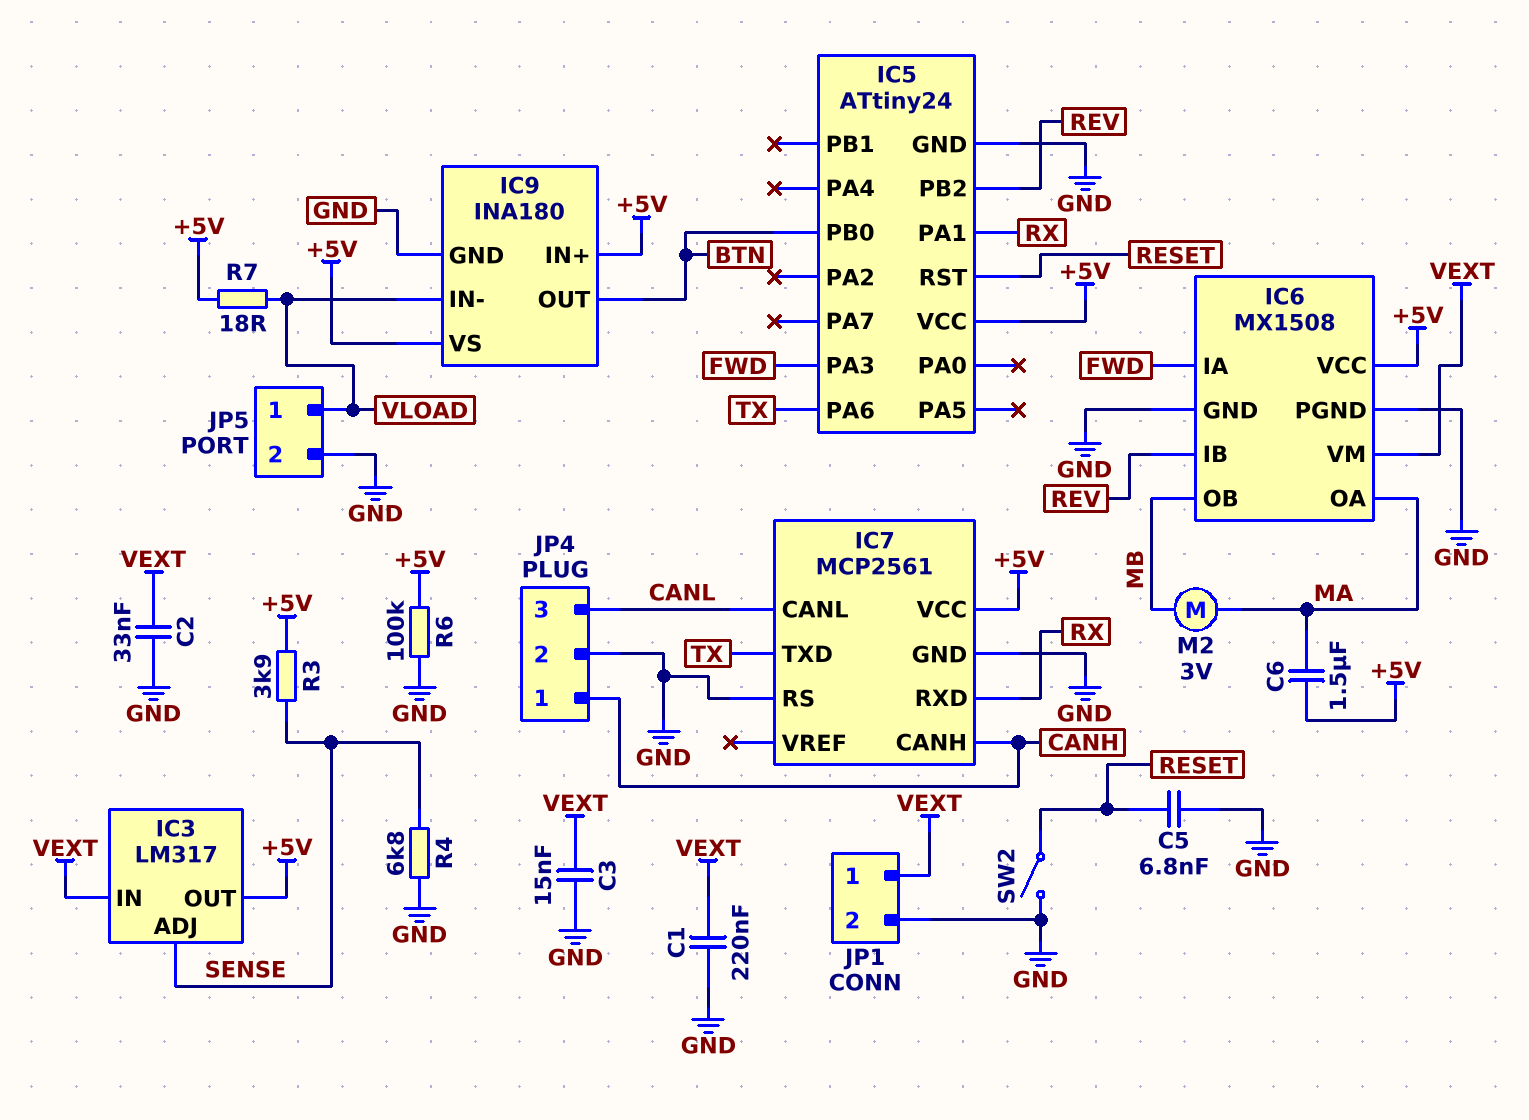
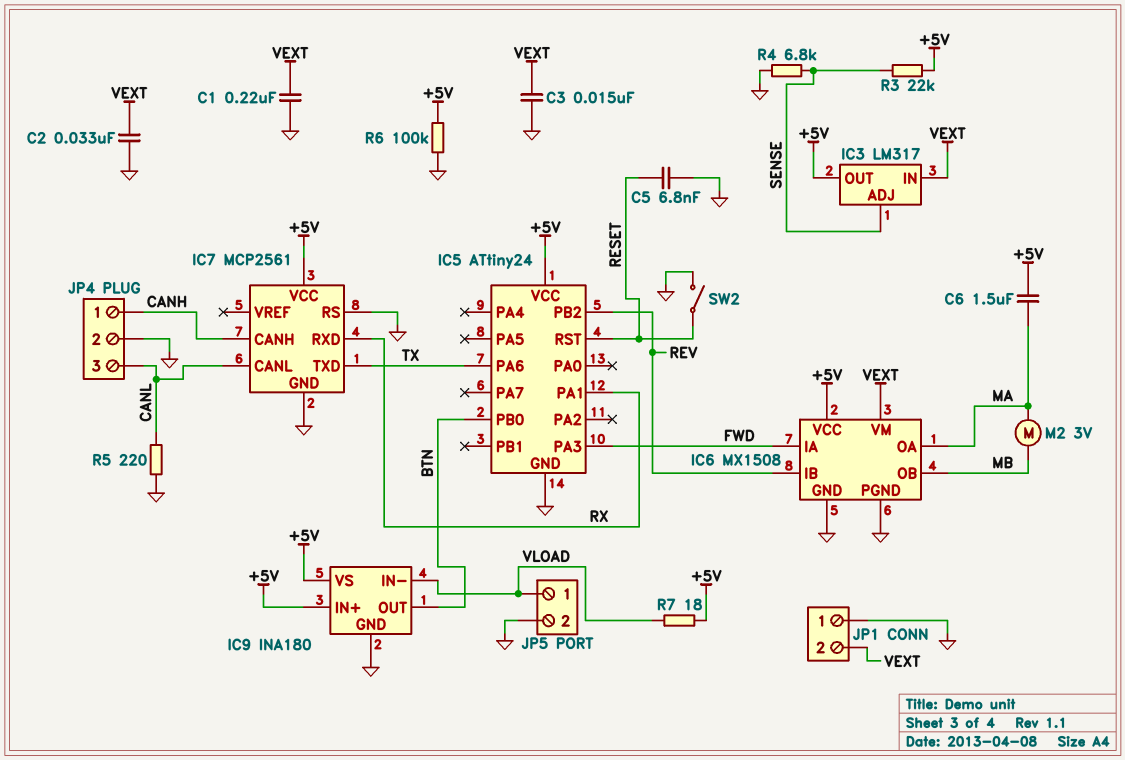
JP1 pin 1: VEXT -> GND
JP1 pin 2: GND -> VEXT
R3: 3.9k (+5V, SENSE) -> 22k (+5V, SENSE)
R5: none -> 220 (CANL, GND)

